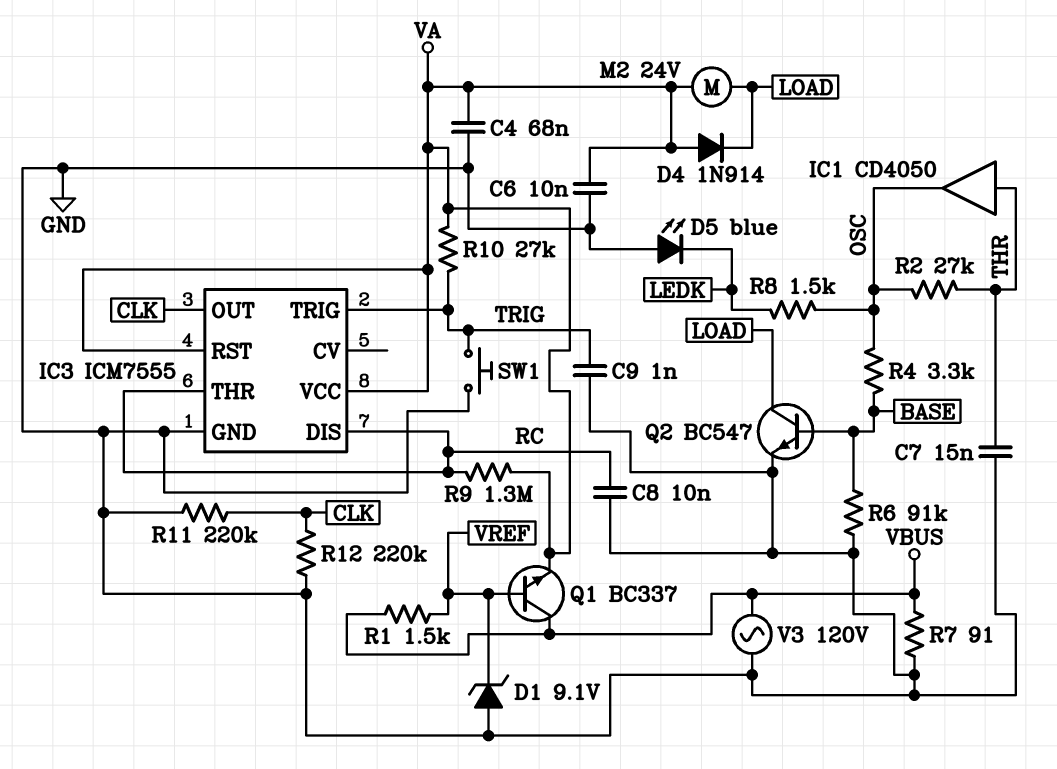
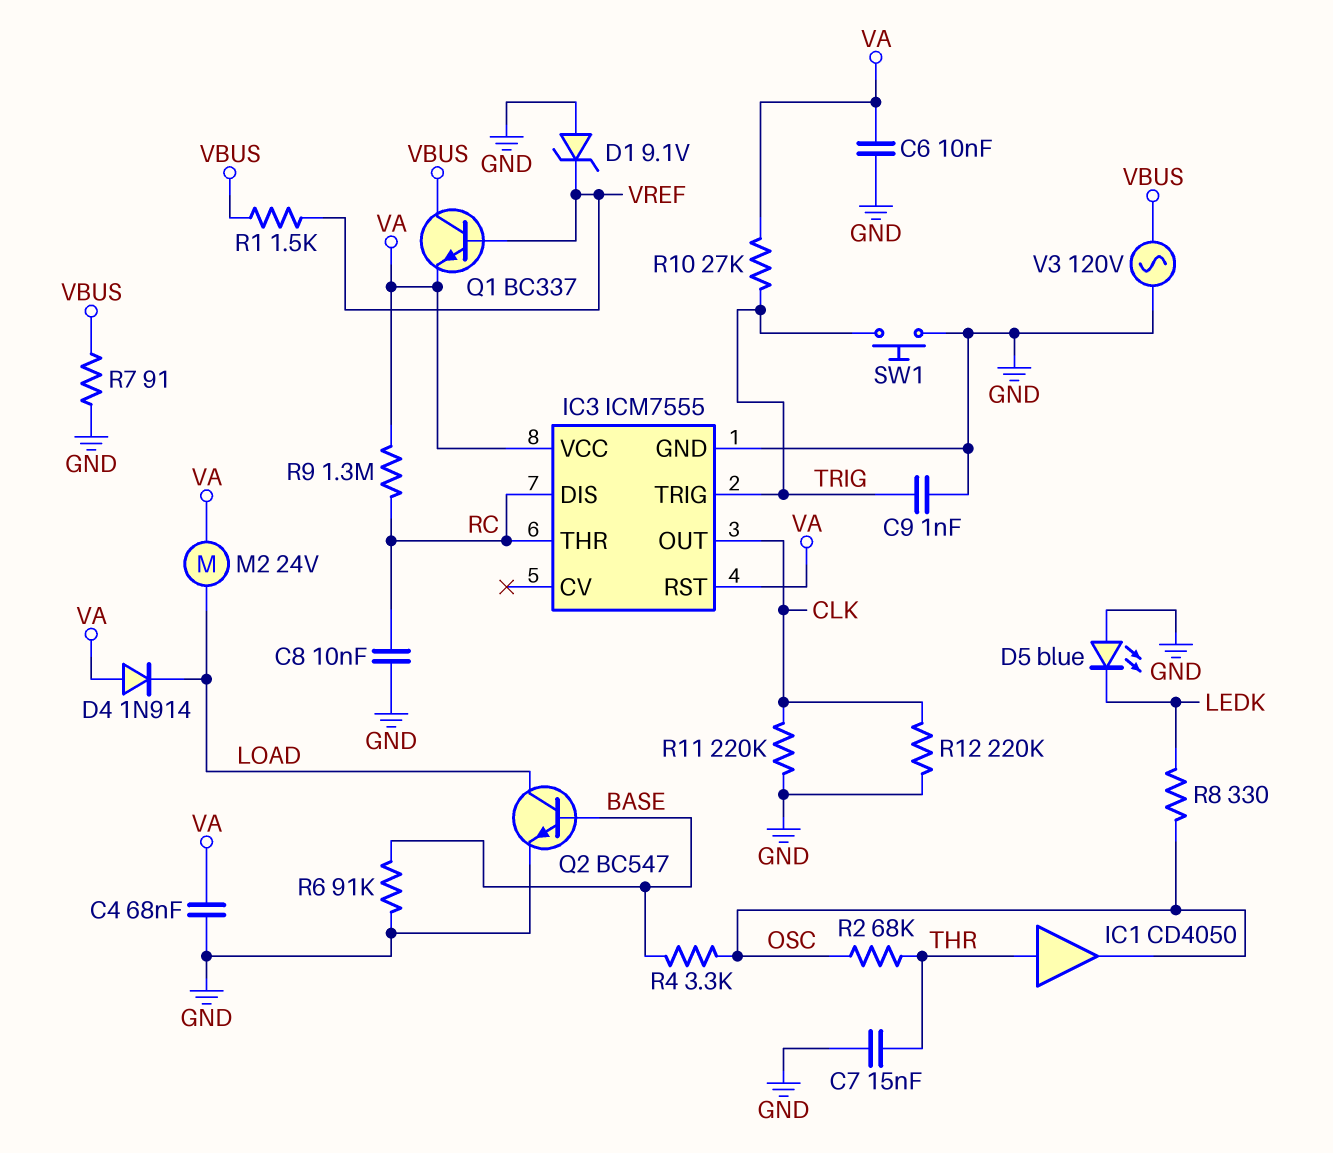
R2: 27k (OSC, THR) -> 68k (OSC, THR)
R8: 1.5k (LEDK, OSC) -> 330 (LEDK, OSC)

